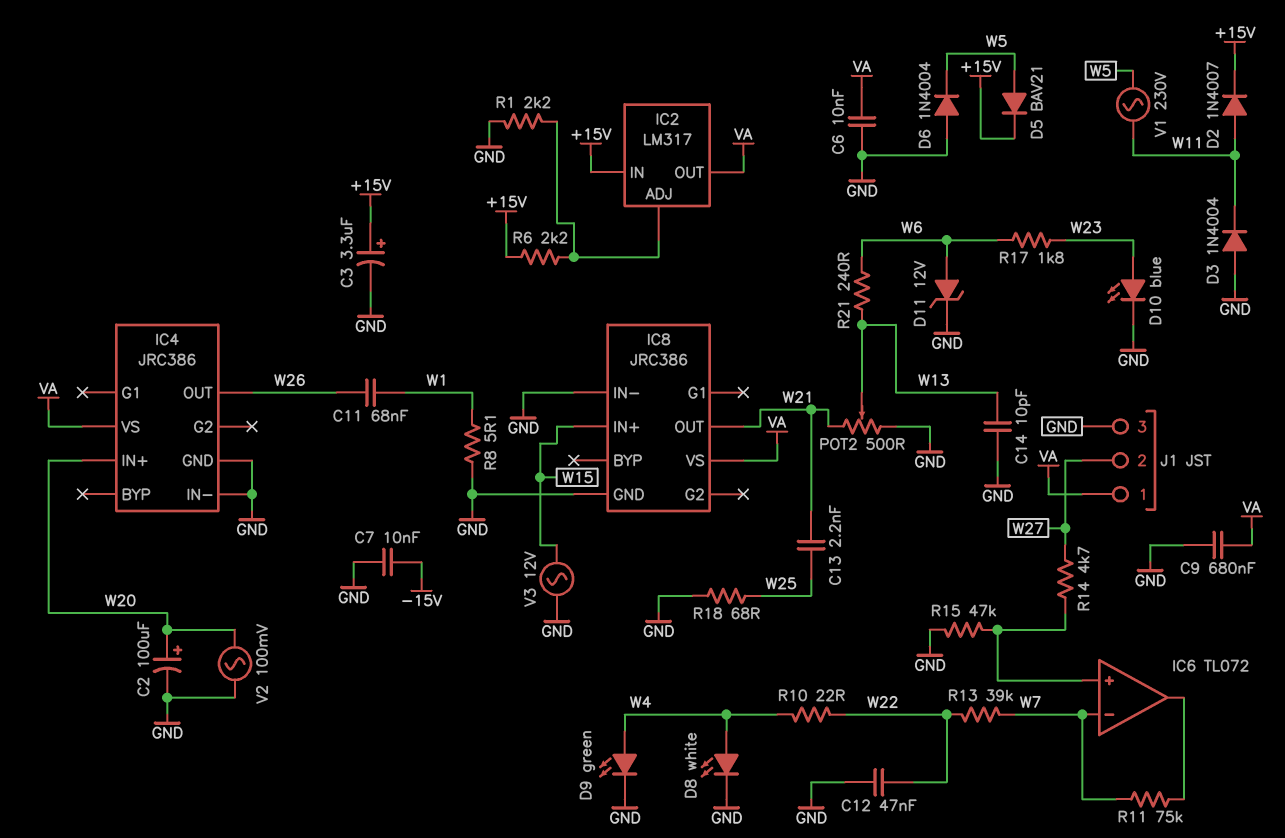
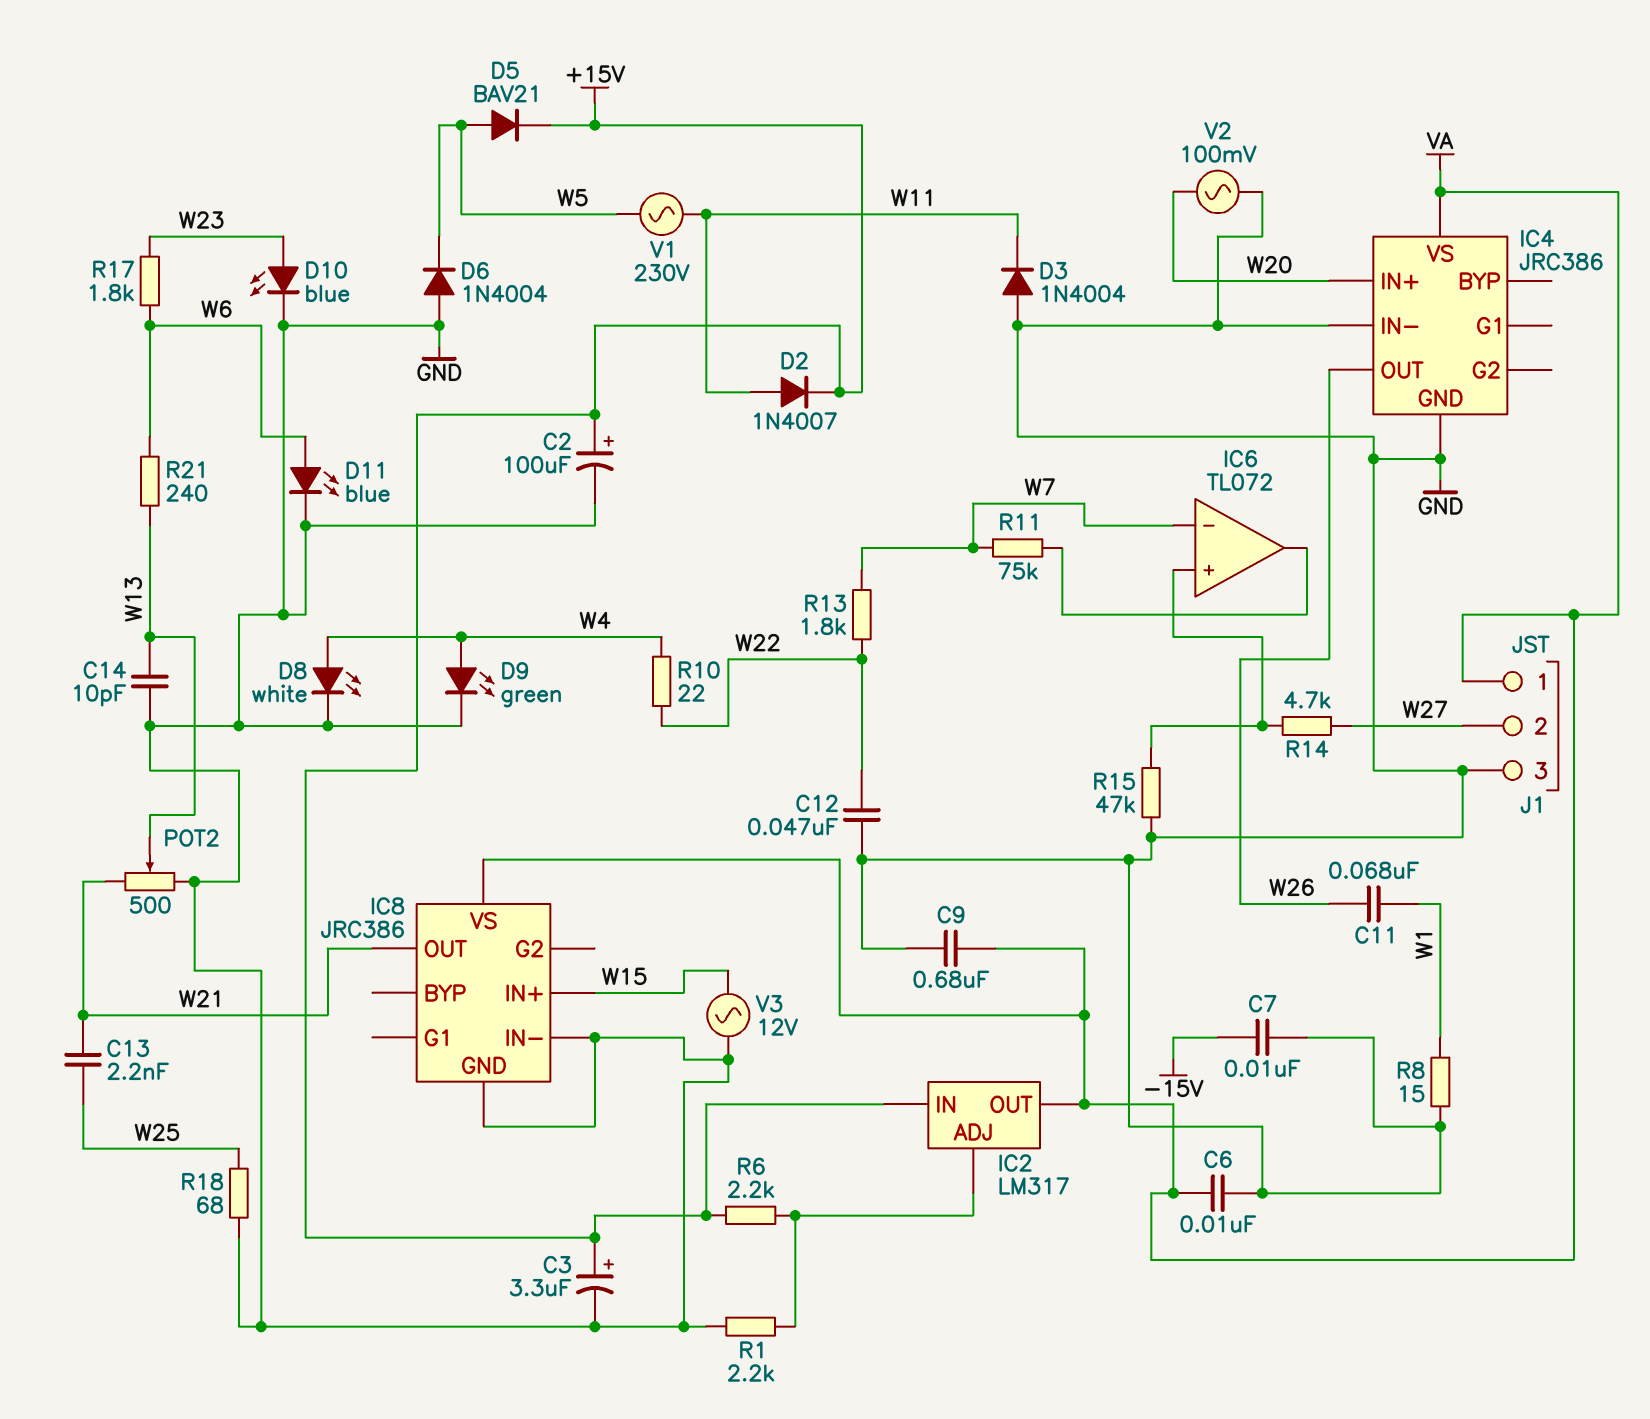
C2: 100uF (plus W20, minus GND) -> 100uF (plus +15V, minus GND)
D11: zener 12V (A W6, K GND) -> LED blue (A W6, K GND)
R8: 5.1 (GND, W1) -> 15 (GND, W1)
R13: 39k (W7, W22) -> 1.8k (W7, W22)

